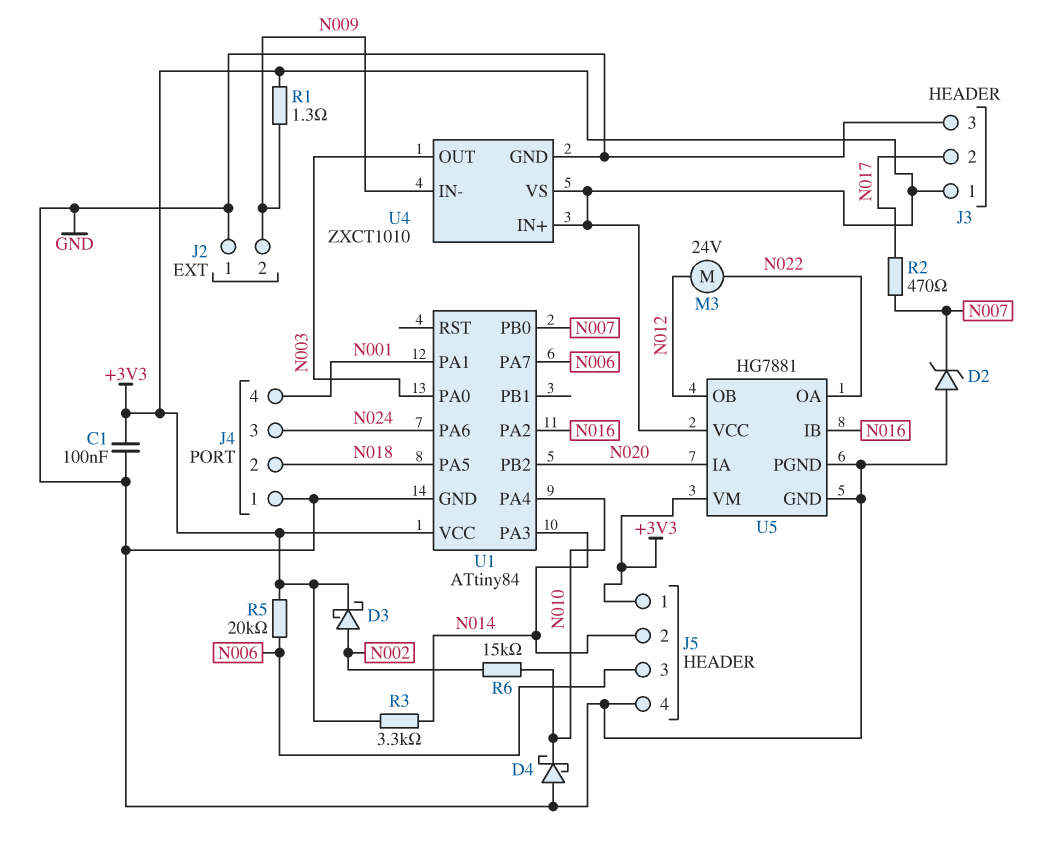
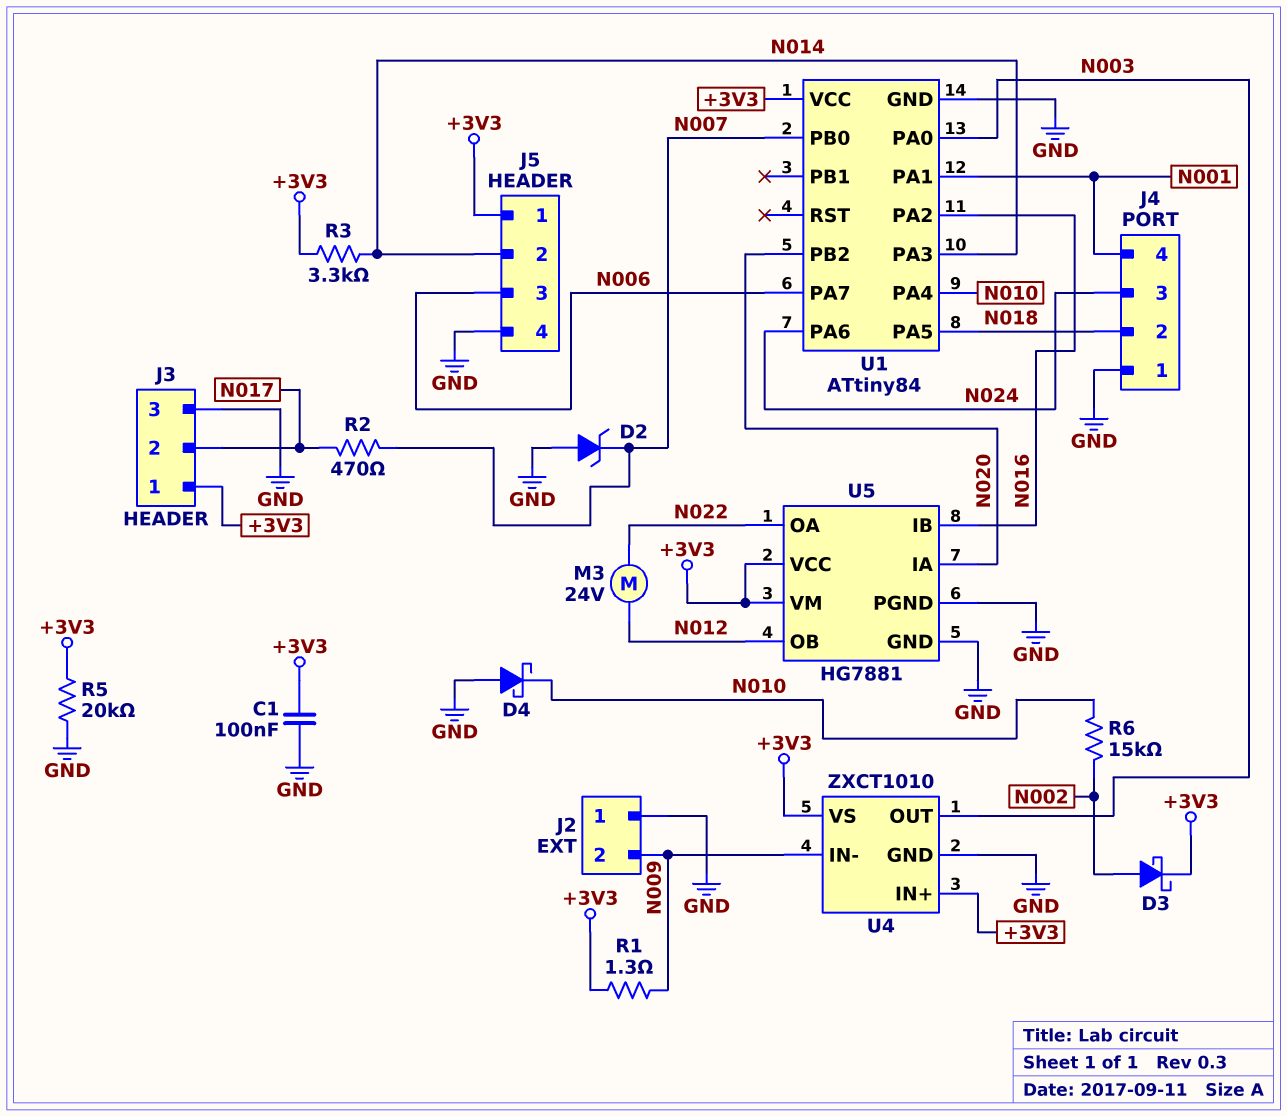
R5: 20k (+3V3, N006) -> 20k (+3V3, GND)

